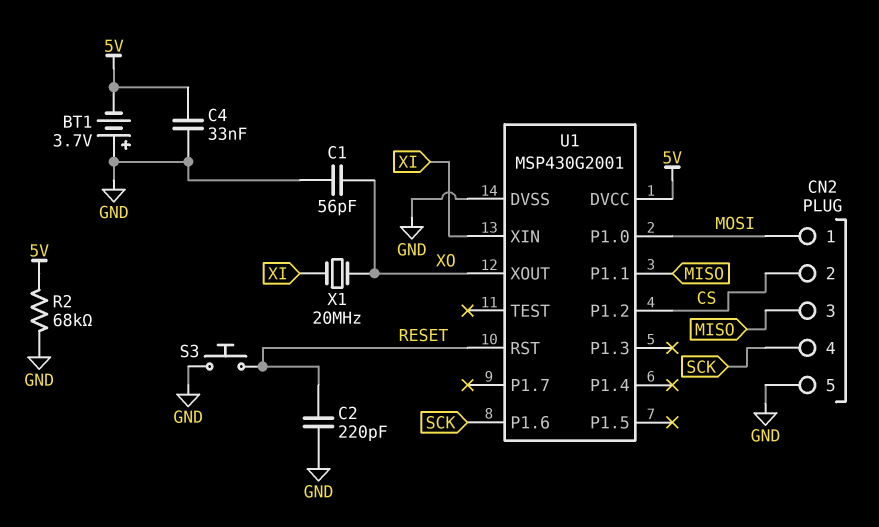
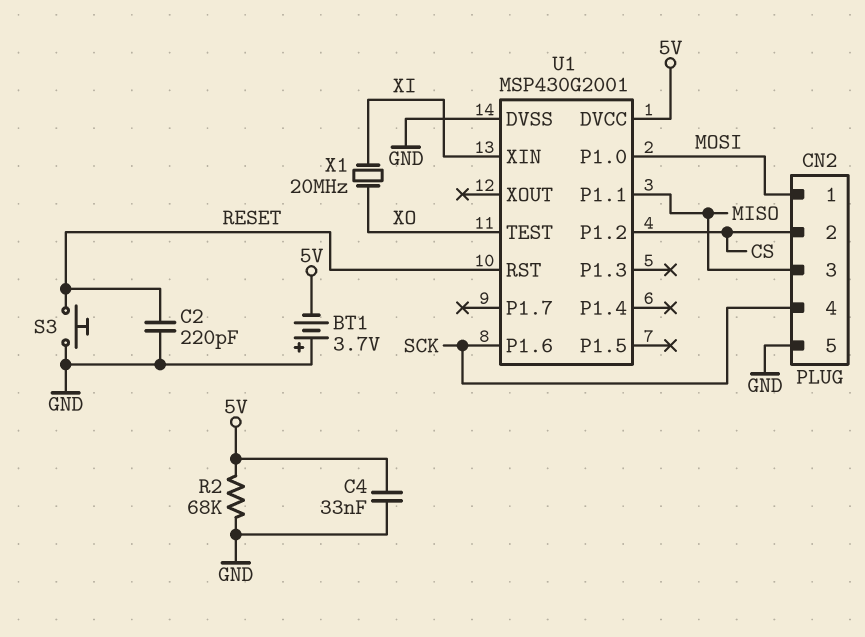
C1: 56pF (GND, XO) -> none
U1 pin TEST: none -> XO
U1 pin XOUT: XO -> none

